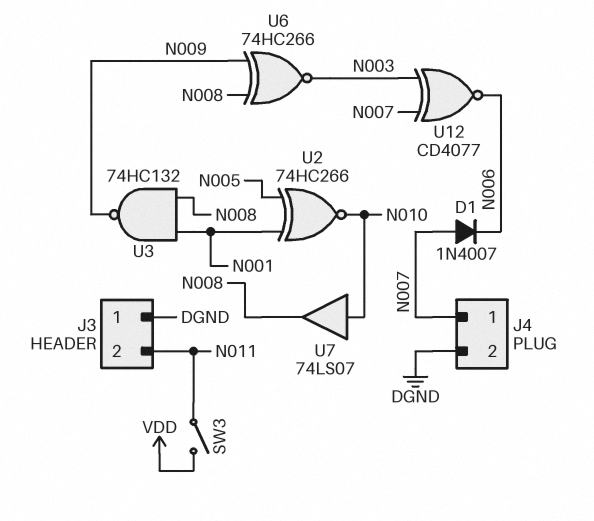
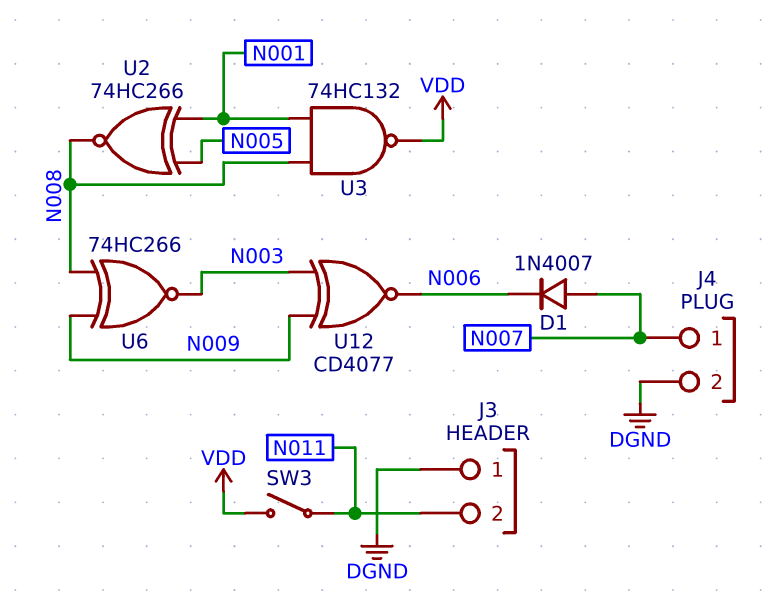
U2: XNOR 74HC266 (in N001, in N005, out N010) -> XNOR 74HC266 (in N001, in N005, out N008)
U3: NAND 74HC132 (in N001, in N008, out N009) -> NAND 74HC132 (in N001, in N008, out VDD)
U7: buffer 74LS07 (in N010, out N008) -> none
U12: XNOR CD4077 (in N003, in N007, out N006) -> XNOR CD4077 (in N003, in N009, out N006)

